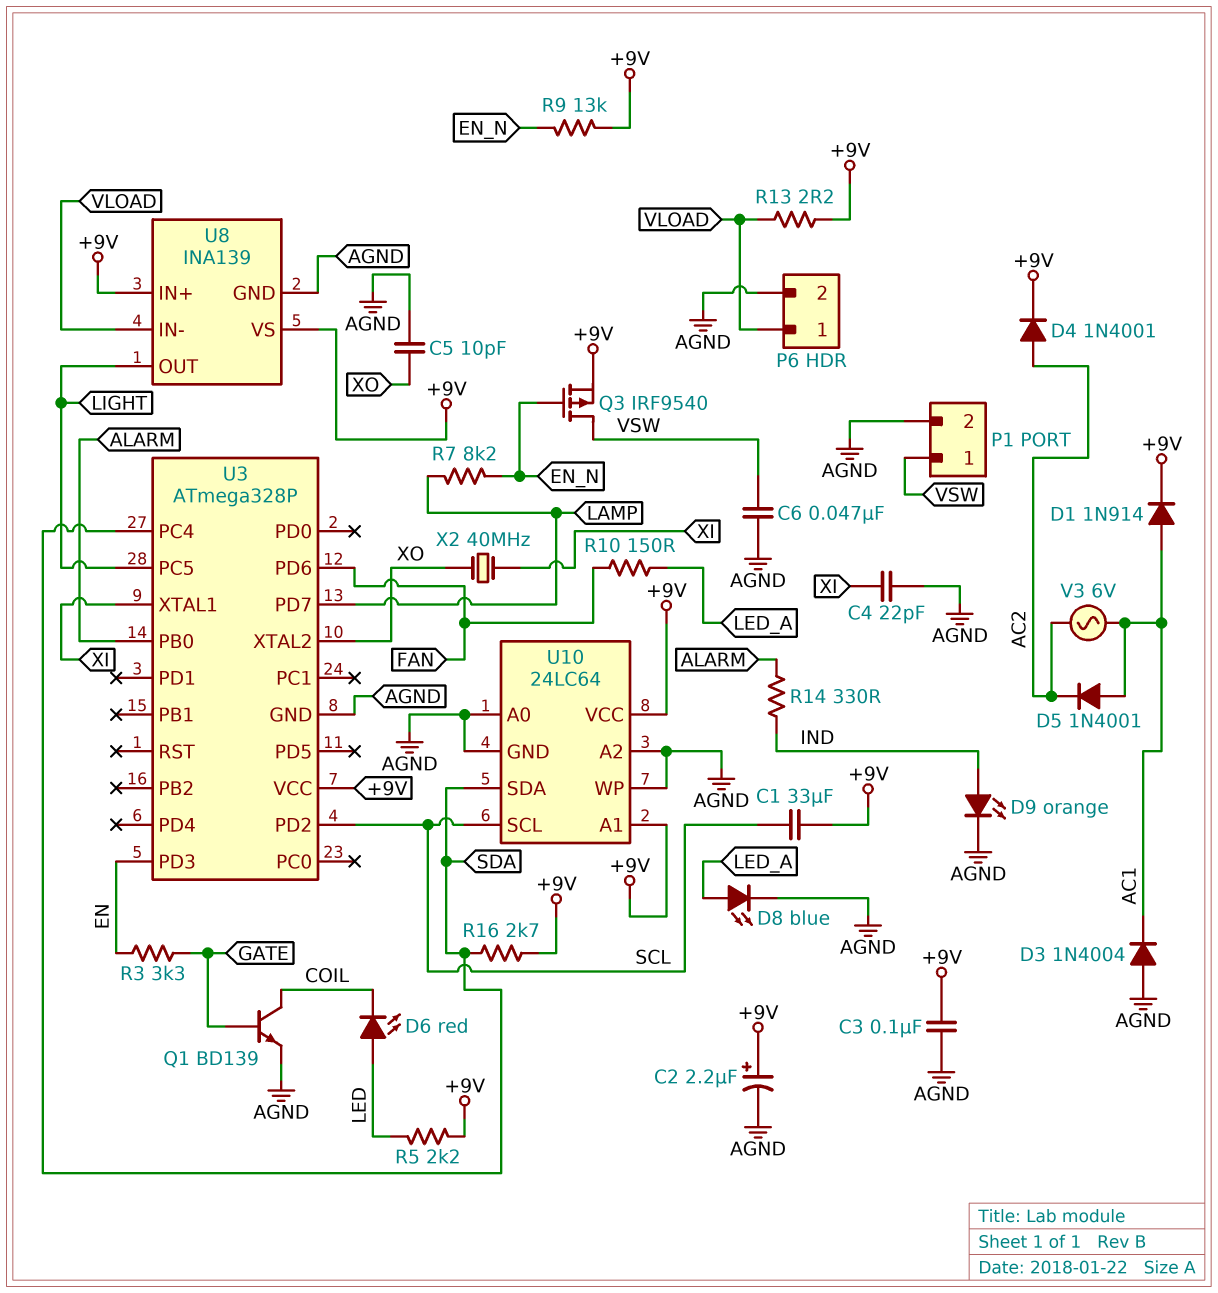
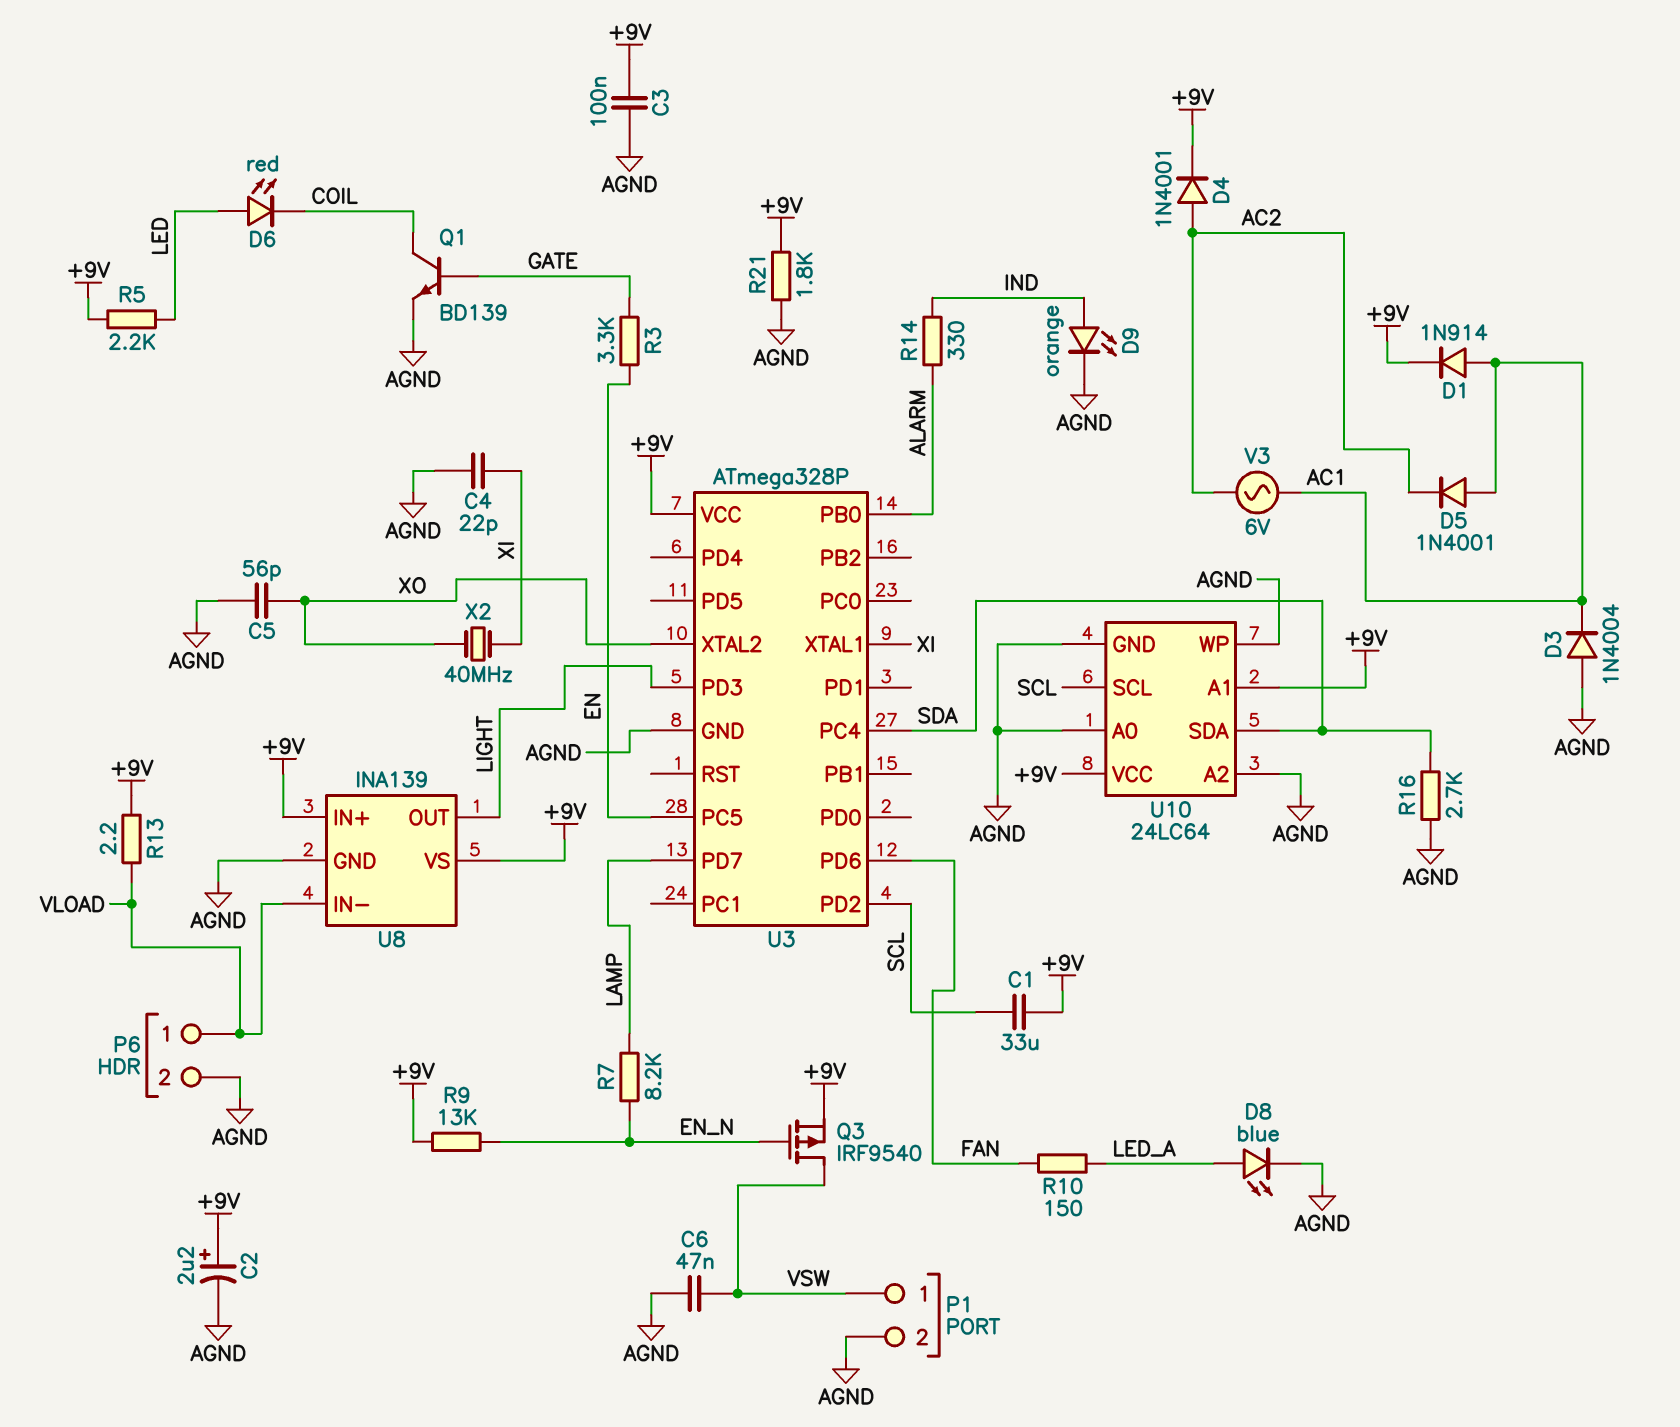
C5: 10pF (AGND, XO) -> 56pF (AGND, XO)
R16: 2.7k (+9V, SDA) -> 2.7k (AGND, SDA)
R21: none -> 1.8k (+9V, AGND)
U3 pin PC5: LIGHT -> EN
U3 pin PD3: EN -> LIGHT

